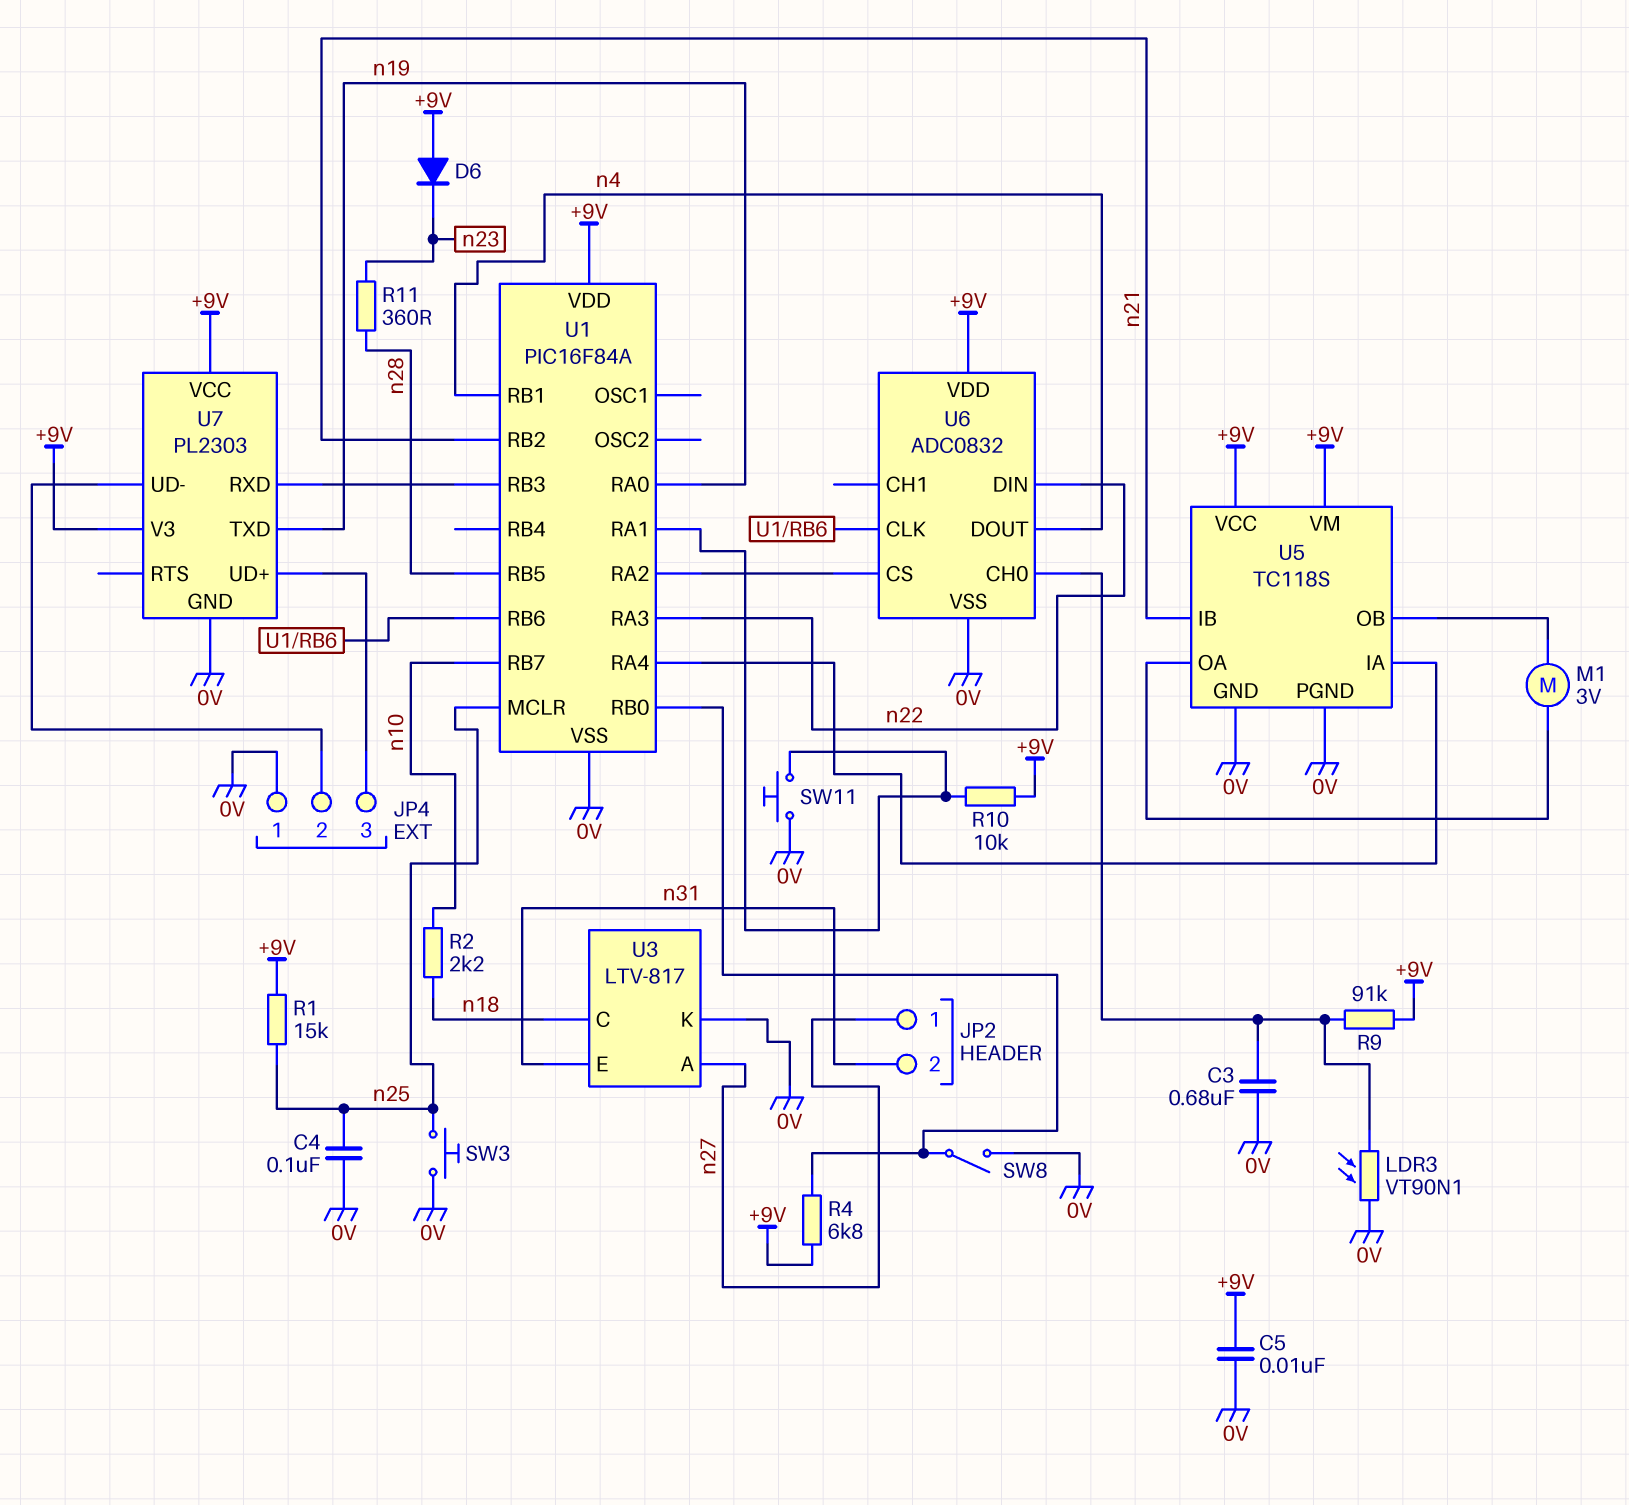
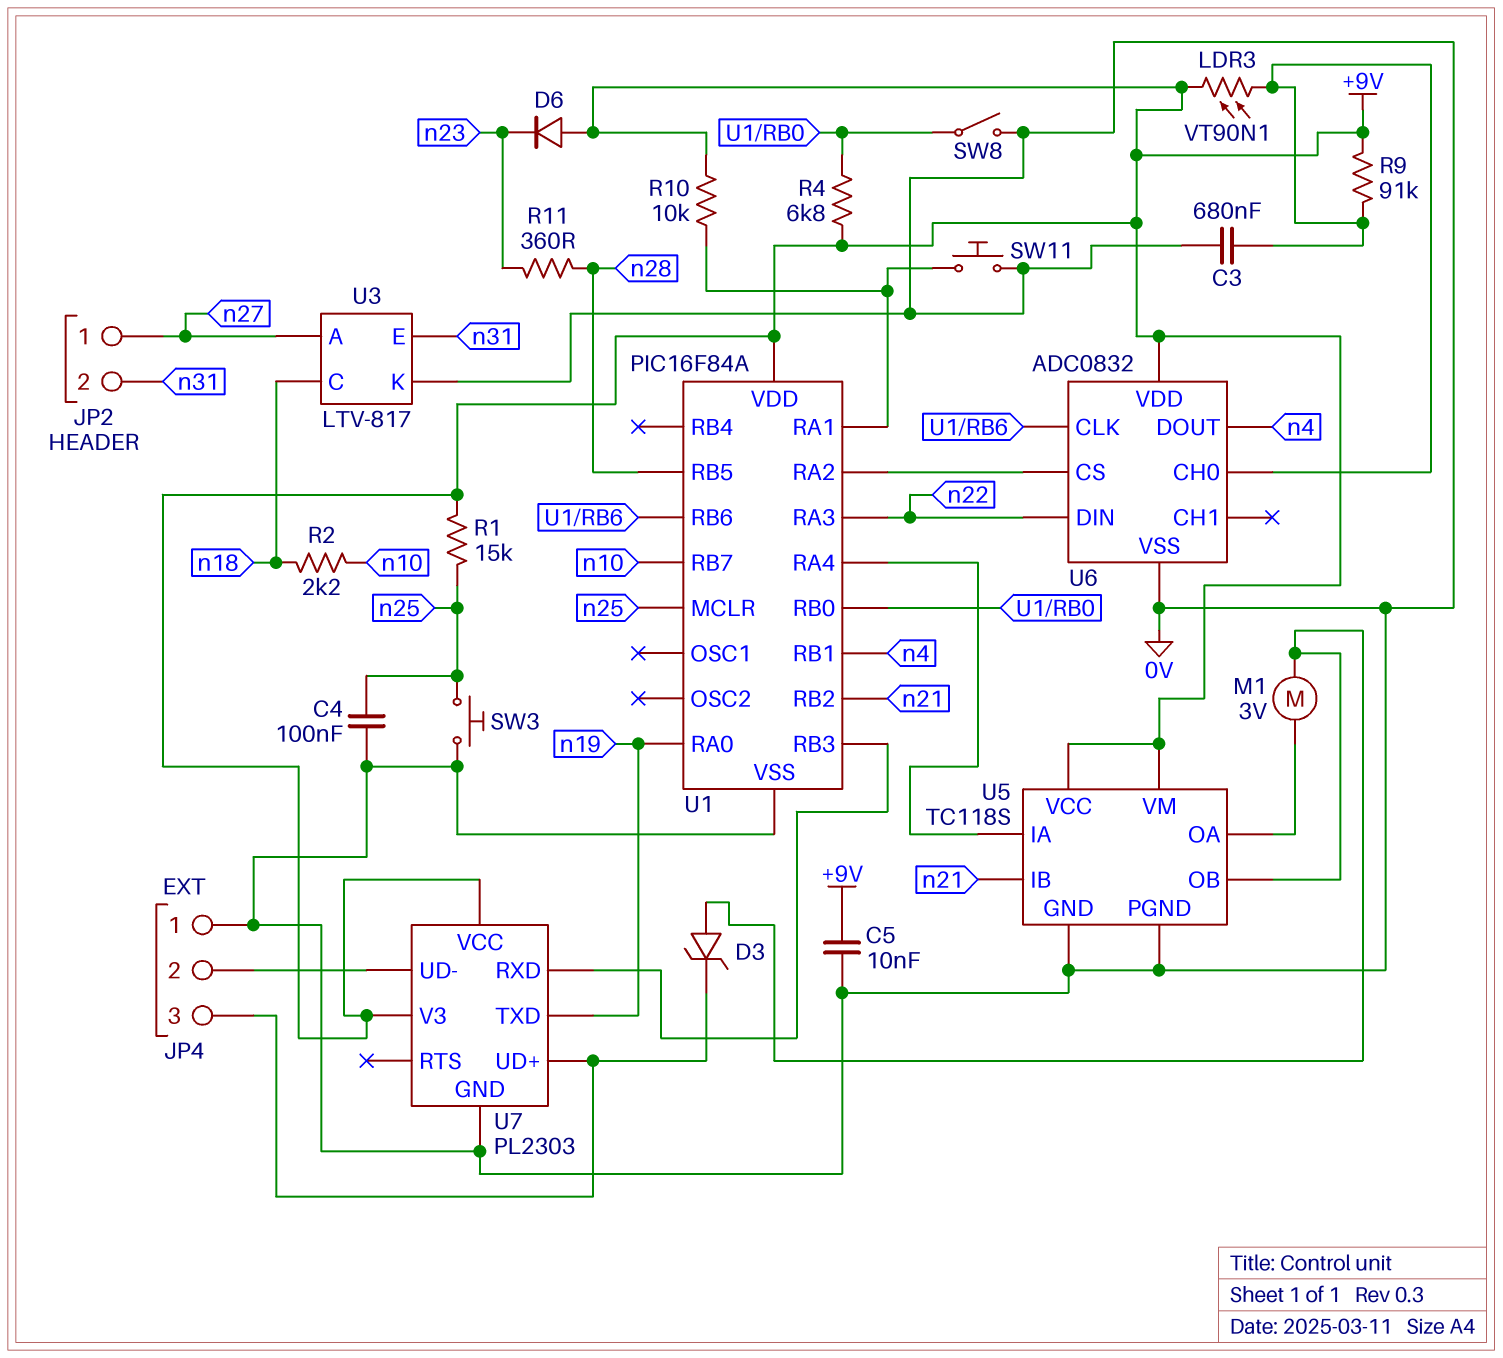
D3: none -> zener (A U5/OB, K JP4/3)
LDR3: VT90N1 (0V, U6/CH0) -> VT90N1 (+9V, U6/CH0)

